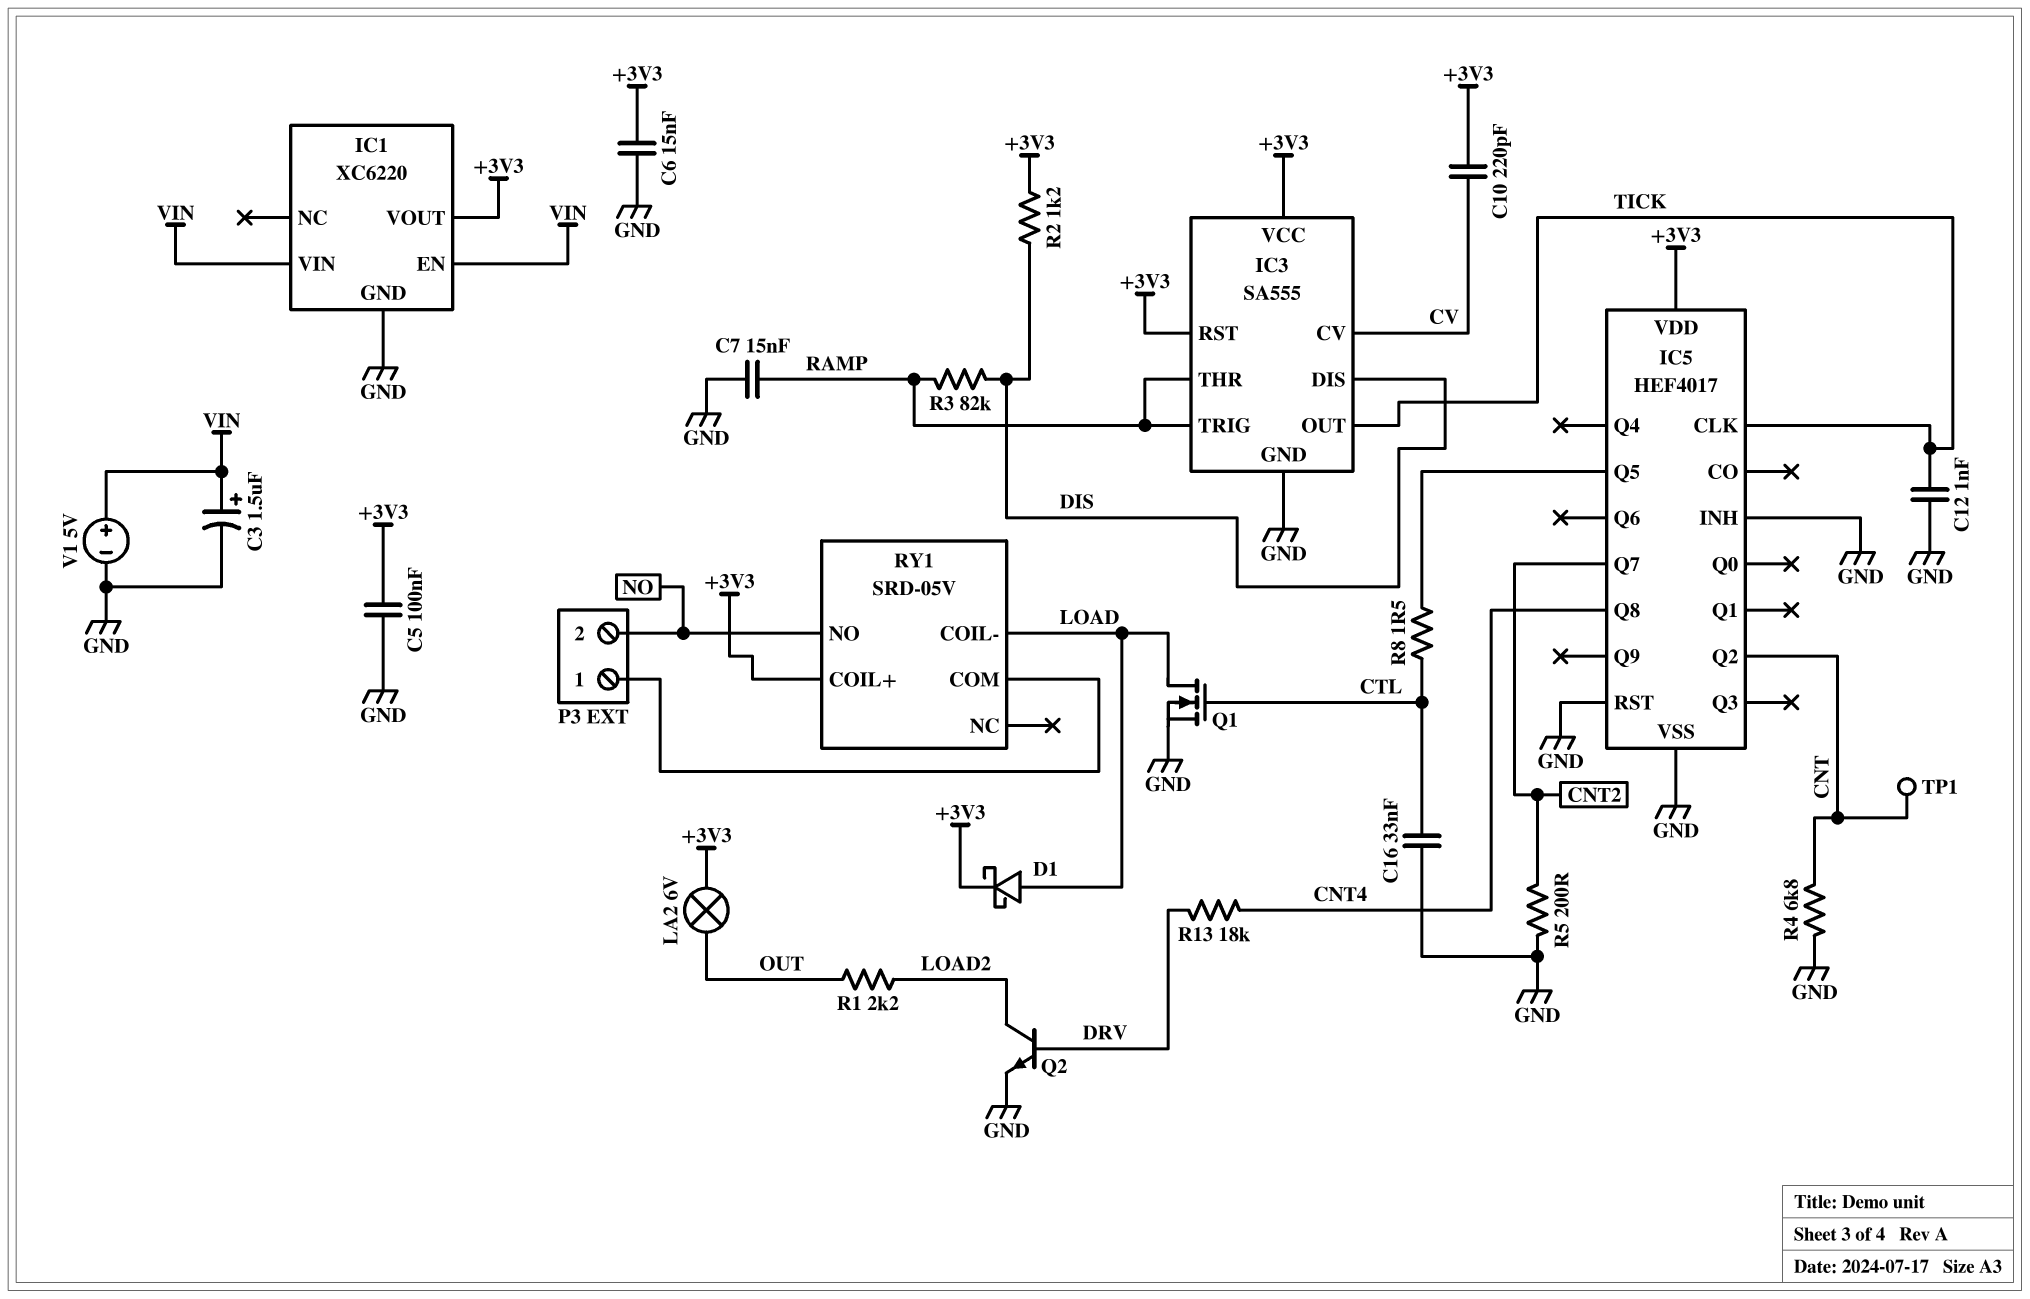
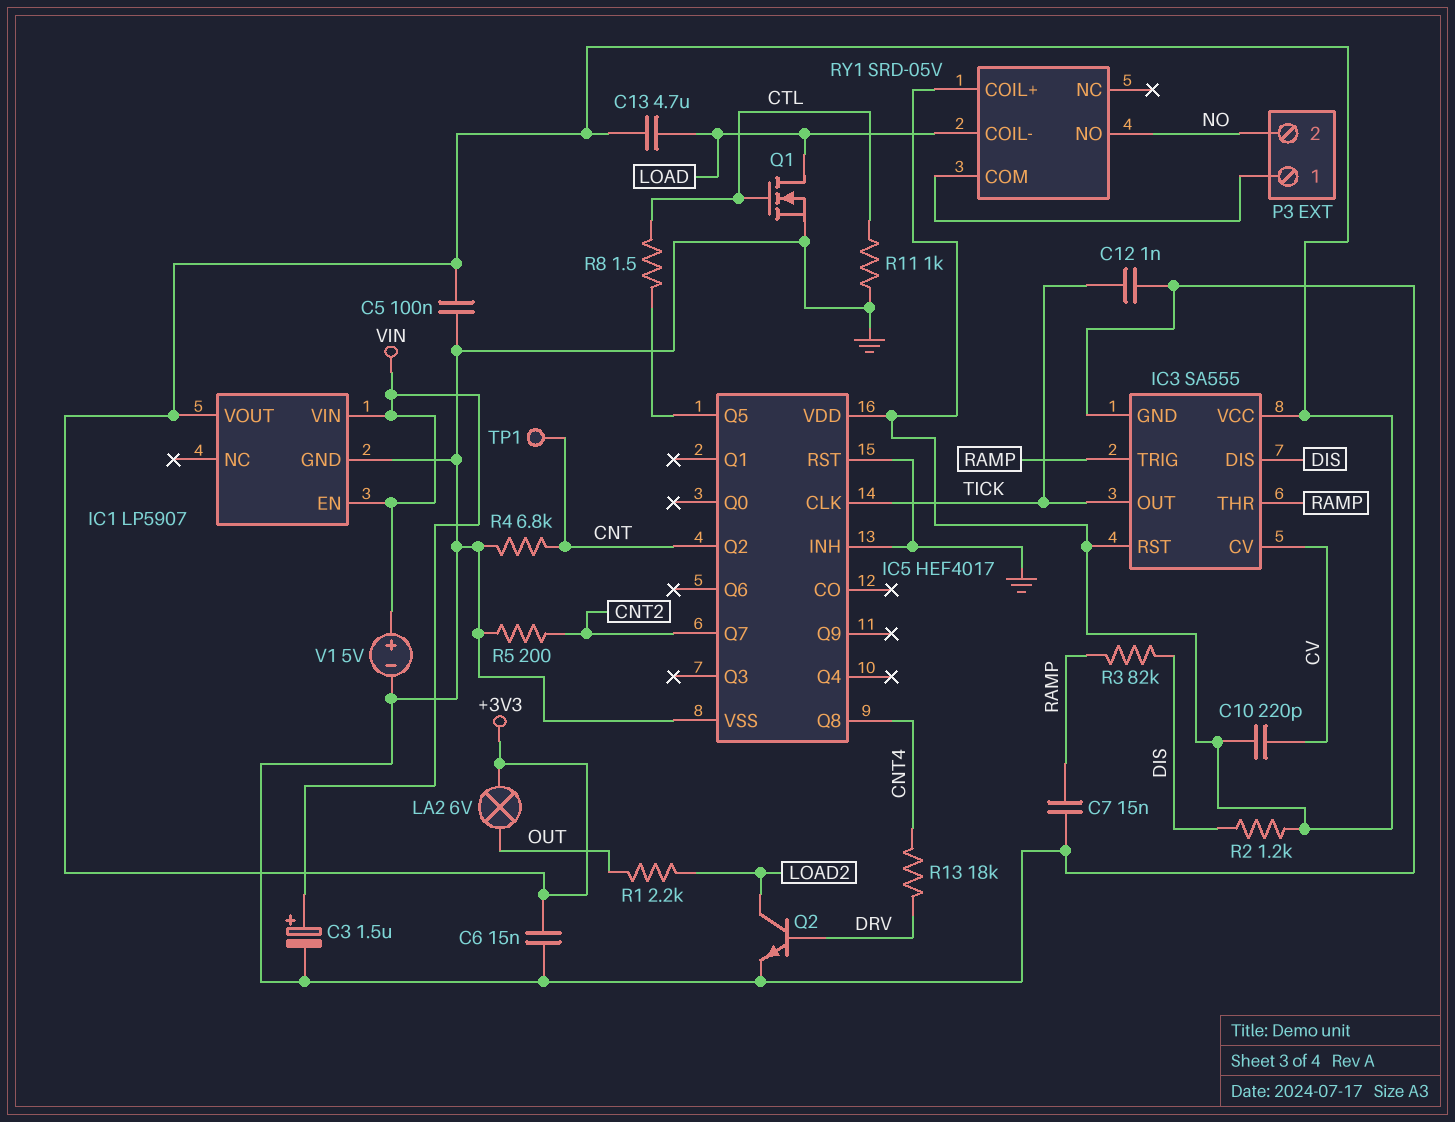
C13: none -> 4.7uF (+3V3, LOAD)
C16: 33nF (CTL, GND) -> none
D1: schottky (A LOAD, K +3V3) -> none
IC1: XC6220 -> LP5907
R11: none -> 1k (CTL, GND)

